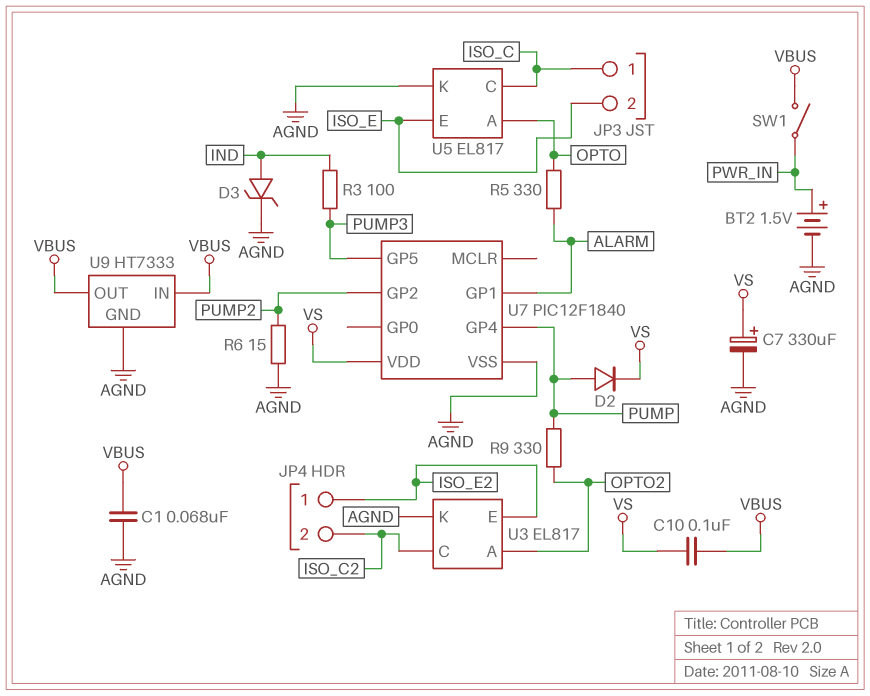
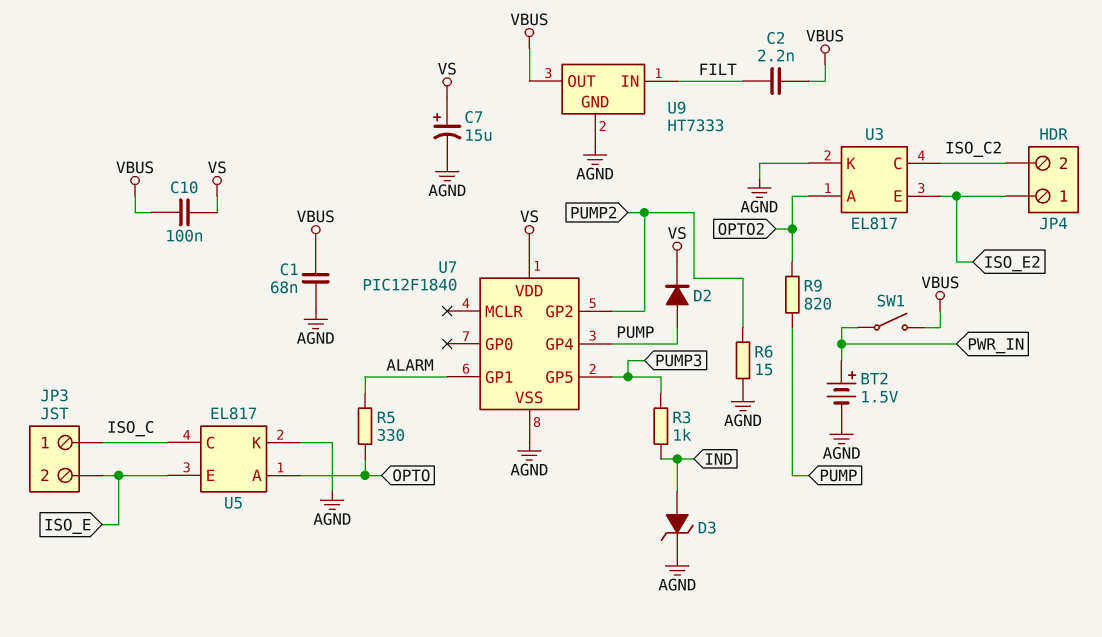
C2: none -> 2.2nF (FILT, VBUS)
C7: 330uF (plus VS, minus AGND) -> 15uF (plus VS, minus AGND)
R3: 100 (IND, PUMP3) -> 1k (IND, PUMP3)
R9: 330 (OPTO2, PUMP) -> 820 (OPTO2, PUMP)
U9 pin IN: VBUS -> FILT

